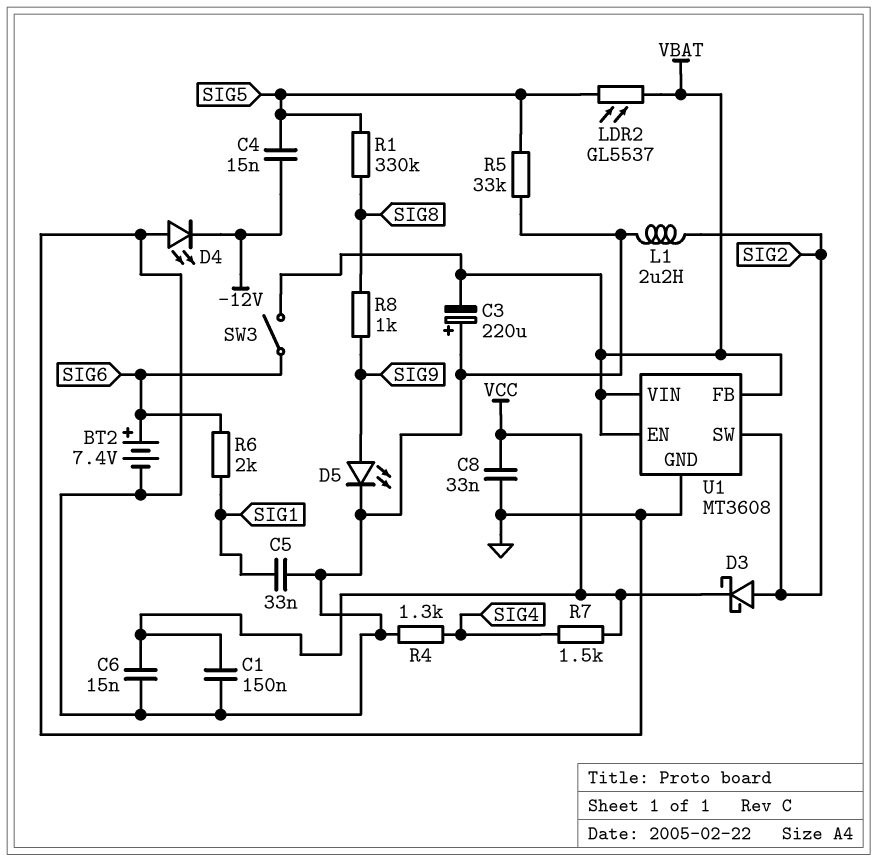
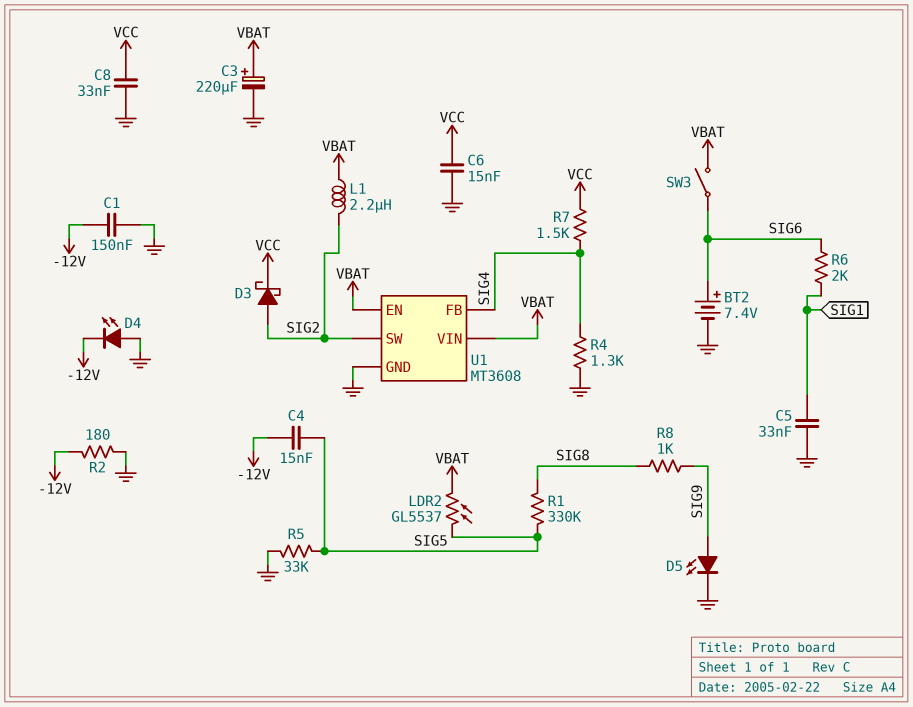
C1: 150nF (GND, VCC) -> 150nF (-12V, GND)
C3: 220uF (plus GND, minus VBAT) -> 220uF (plus VBAT, minus GND)
L1: 2.2uH (GND, SIG2) -> 2.2uH (SIG2, VBAT)
R2: none -> 180 (-12V, GND)
U1 pin FB: VBAT -> SIG4

